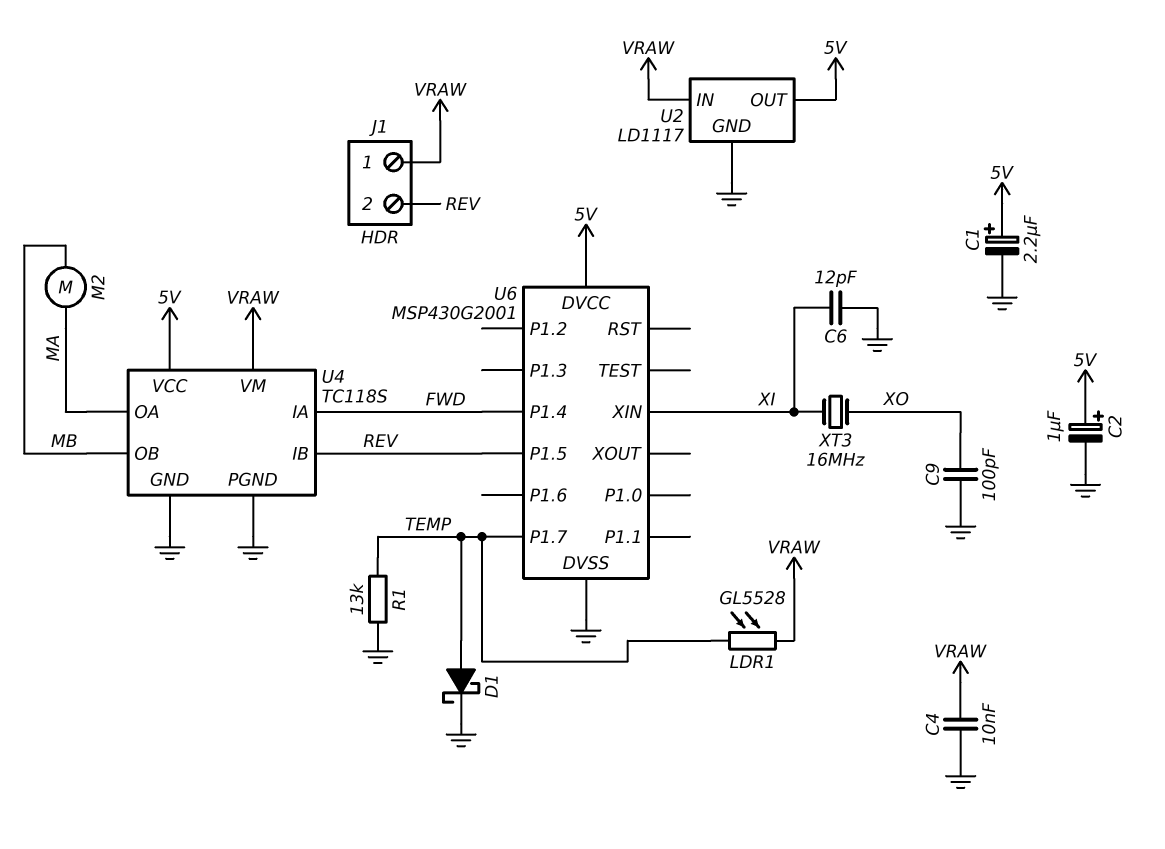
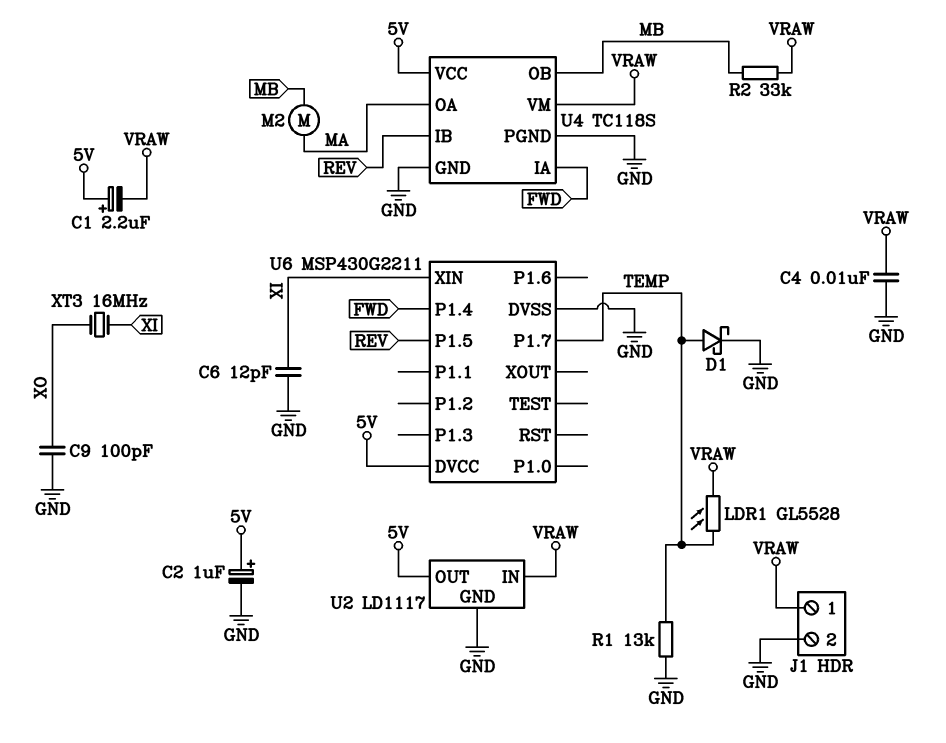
C1: 2.2uF (plus 5V, minus GND) -> 2.2uF (plus 5V, minus VRAW)
J1 pin 2: REV -> GND
R2: none -> 33k (MB, VRAW)
U6: MSP430G2001 -> MSP430G2211

